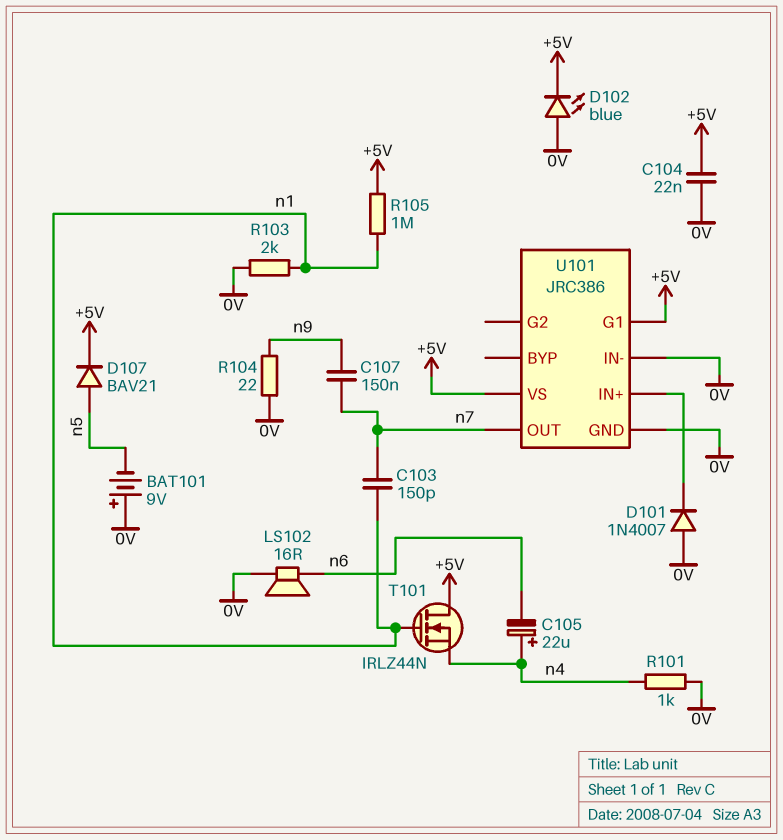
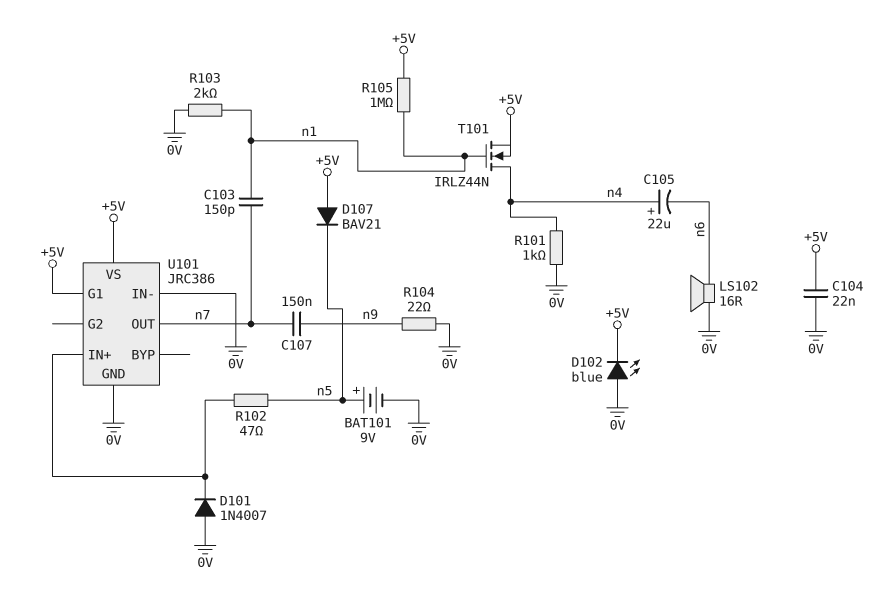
BAT101: 9V (plus 0V, minus n5) -> 9V (plus n5, minus 0V)
D107: diode BAV21 (A n5, K +5V) -> diode BAV21 (A +5V, K n5)
R102: none -> 47 (U101/IN+, n5)
T101: NMOS IRLZ44N (G n1, D +5V, S n4) -> NMOS IRLZ44N (G n1, D n4, S +5V)

